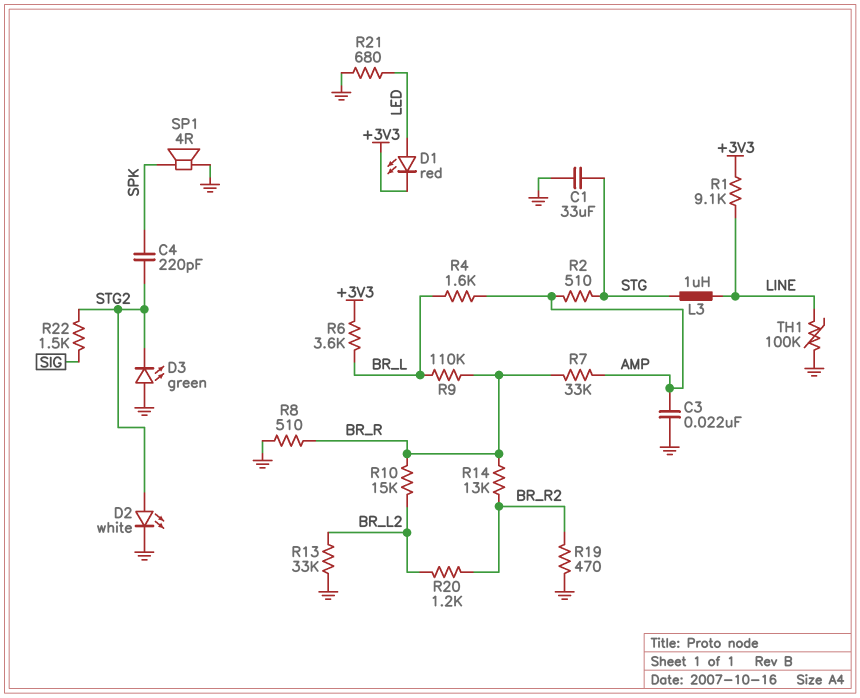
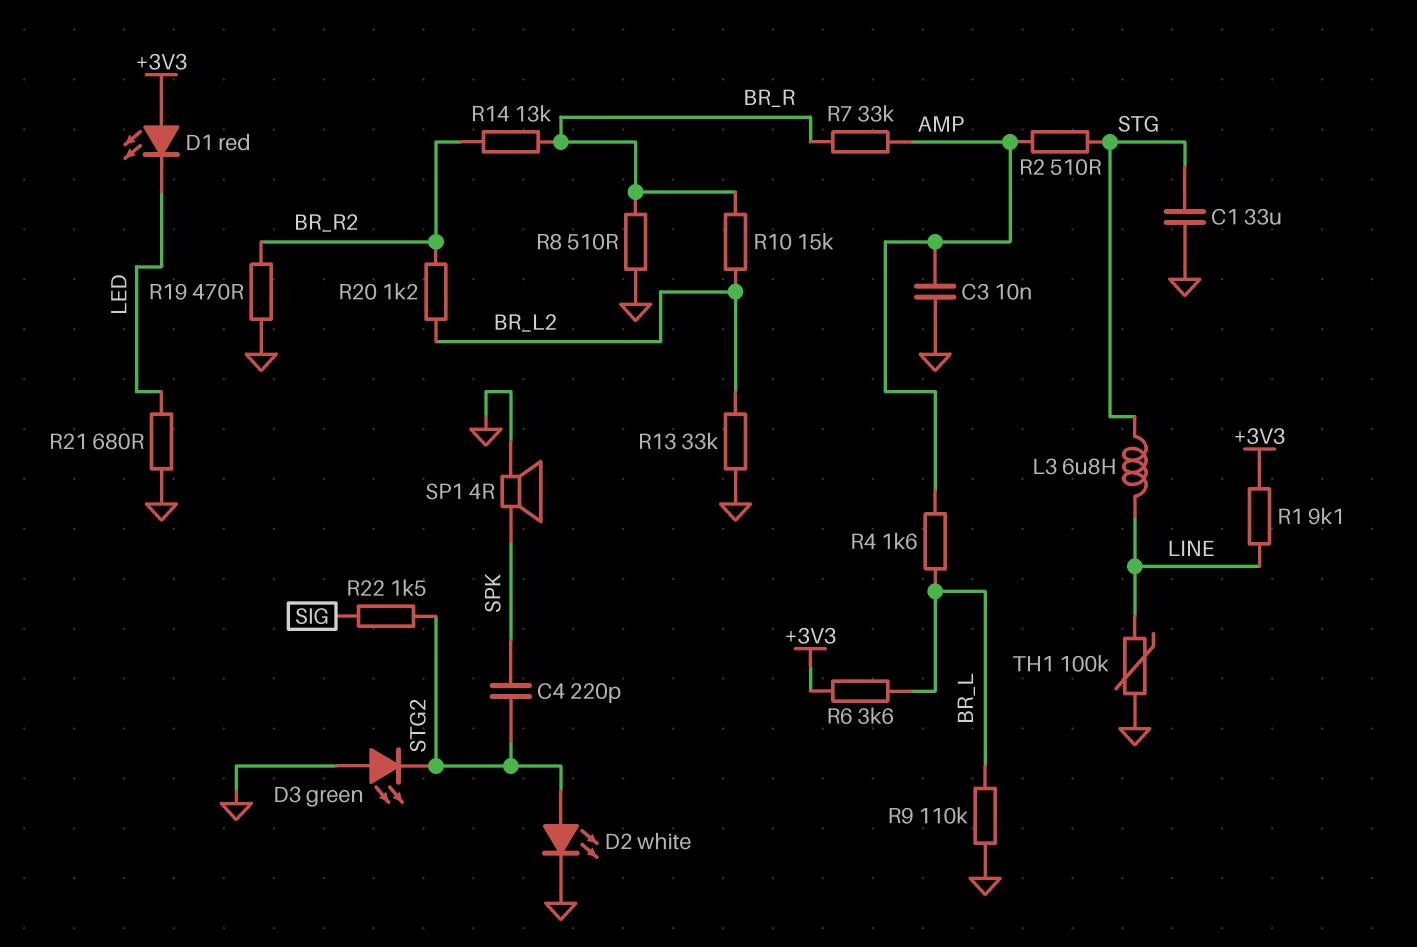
C3: 22nF (AMP, GND) -> 10nF (AMP, GND)
D1: LED red (A LED, K +3V3) -> LED red (A +3V3, K LED)
L3: 1uH (LINE, STG) -> 6.8uH (LINE, STG)
R9: 110k (BR_L, BR_R) -> 110k (BR_L, GND)

